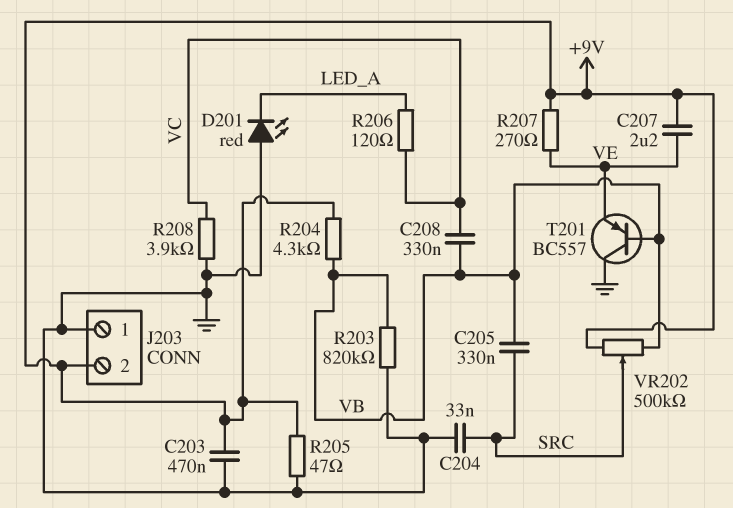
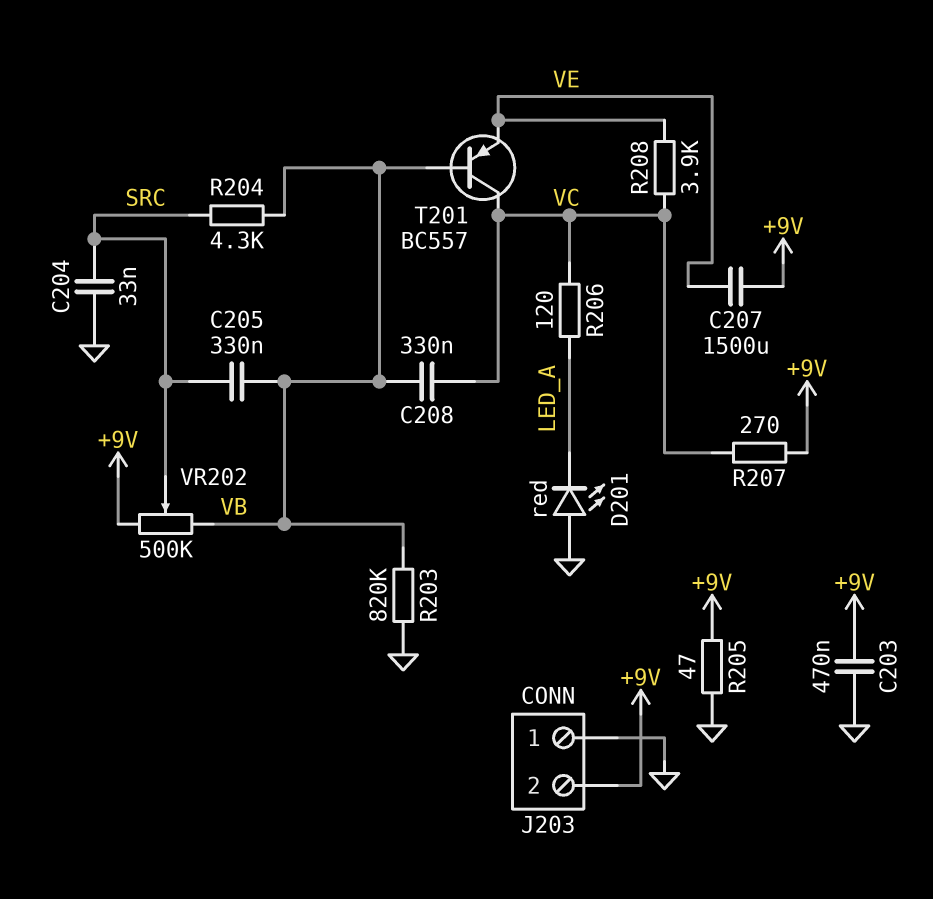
C207: 2.2uF (+9V, VE) -> 1500uF (+9V, VE)
R204: 4.3k (+9V, VB) -> 4.3k (SRC, VB)
R207: 270 (+9V, VE) -> 270 (+9V, VC)
R208: 3.9k (GND, VC) -> 3.9k (VC, VE)
T201: PNP BC557 (B VB, C GND, E VE) -> PNP BC557 (B VB, C VC, E VE)

